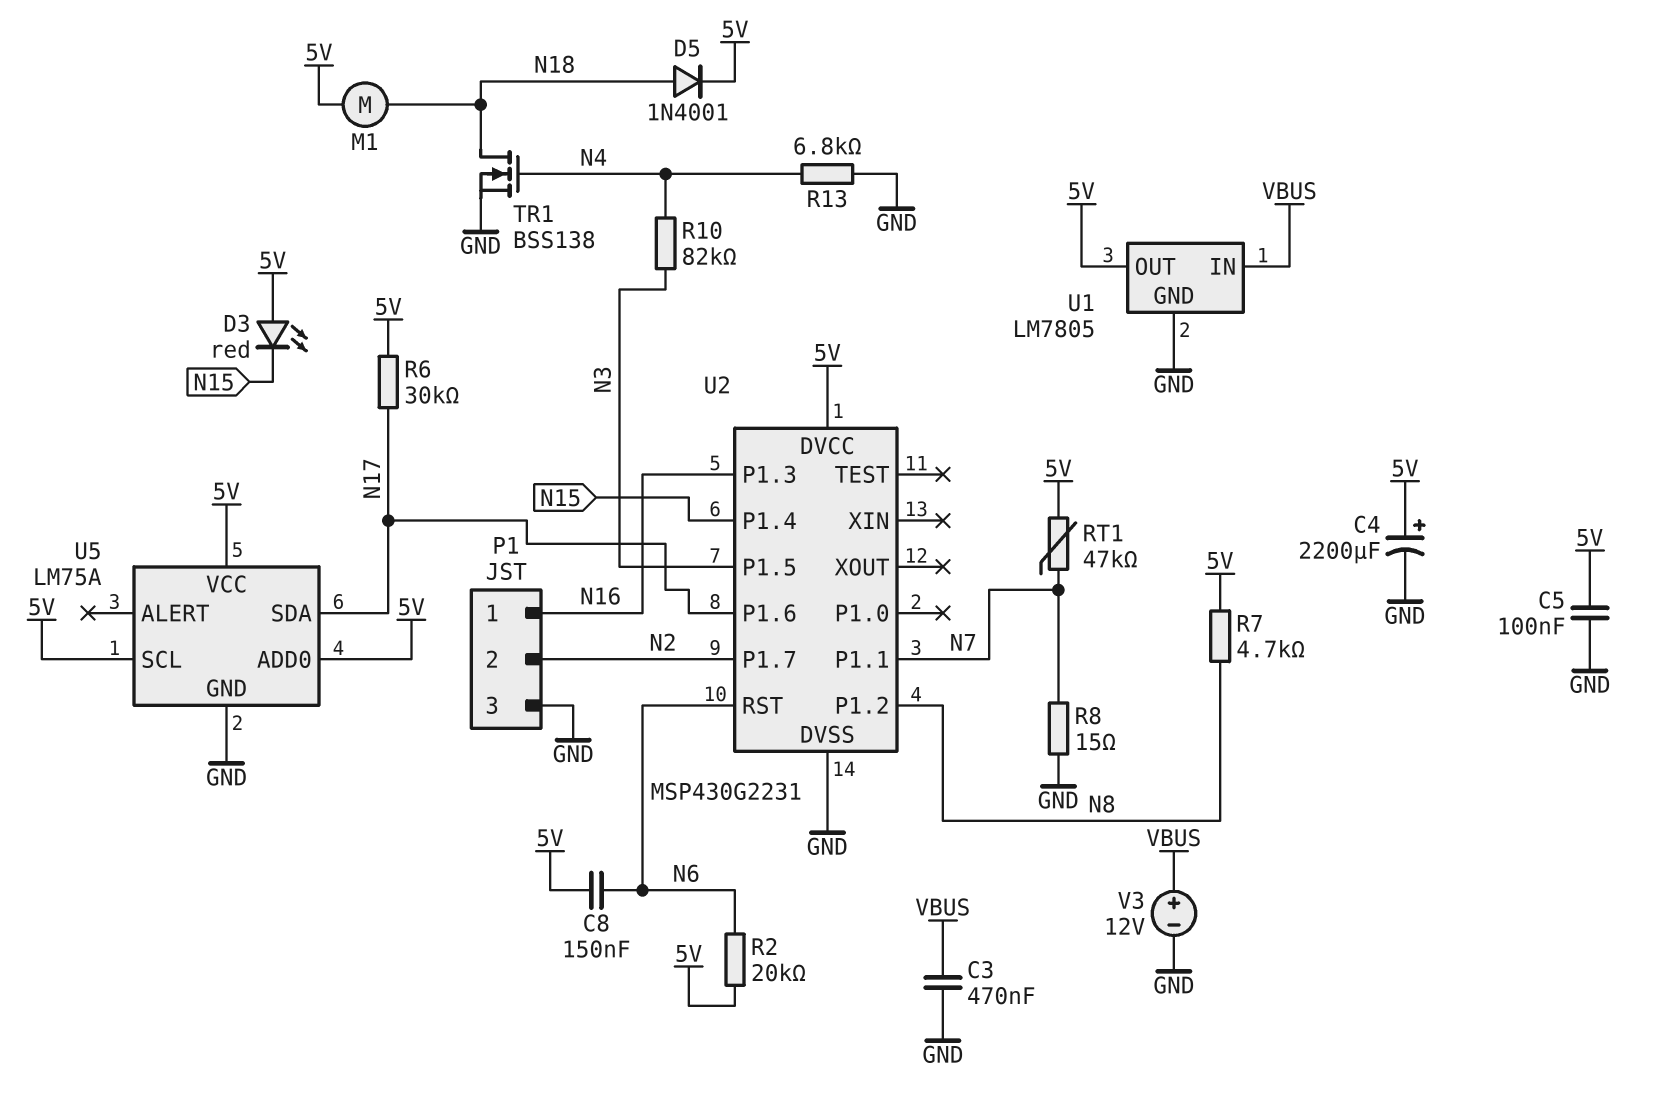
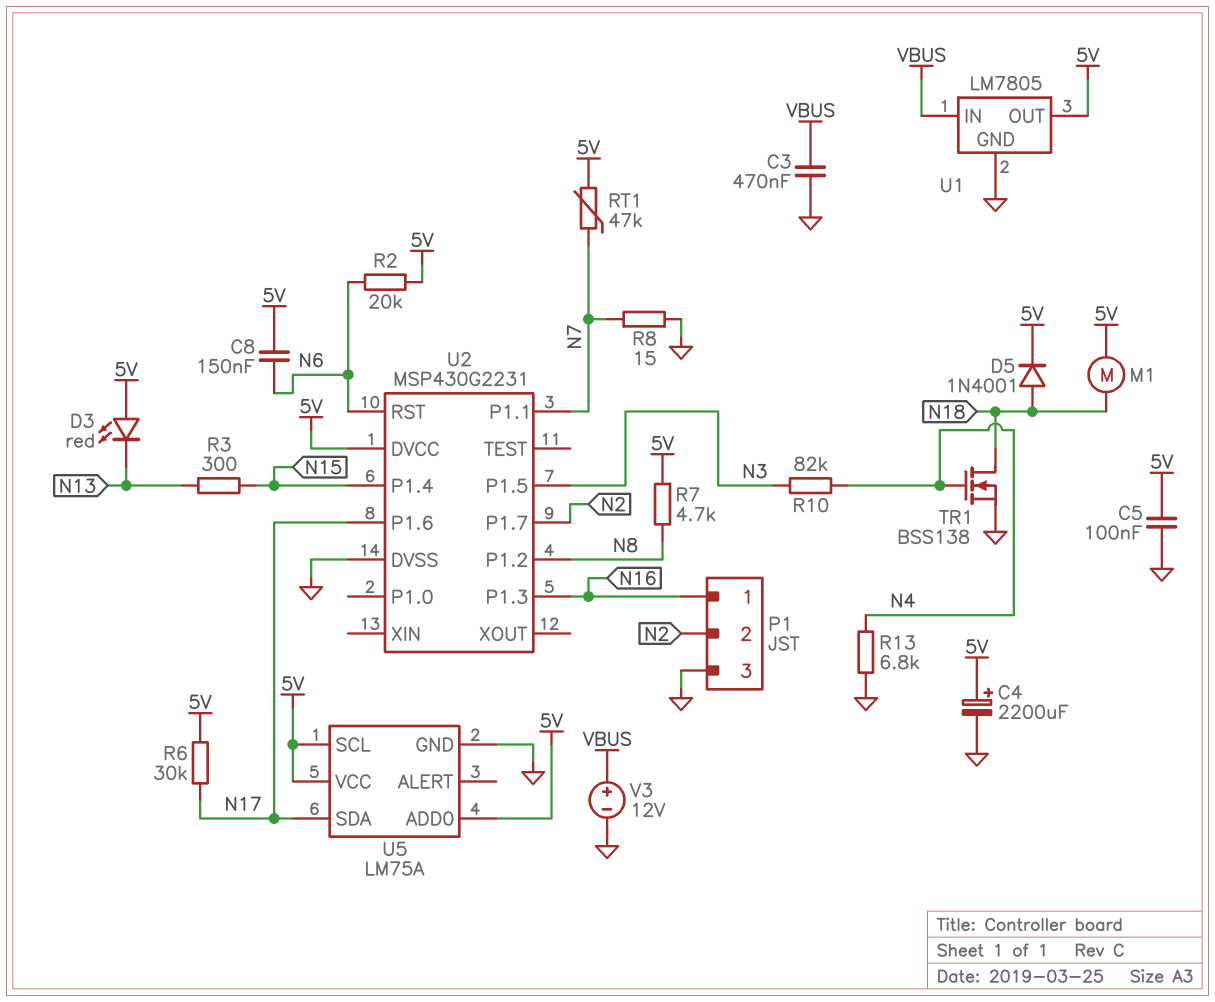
D3: LED red (A 5V, K N15) -> LED red (A 5V, K N13)
R3: none -> 300 (N13, N15)

